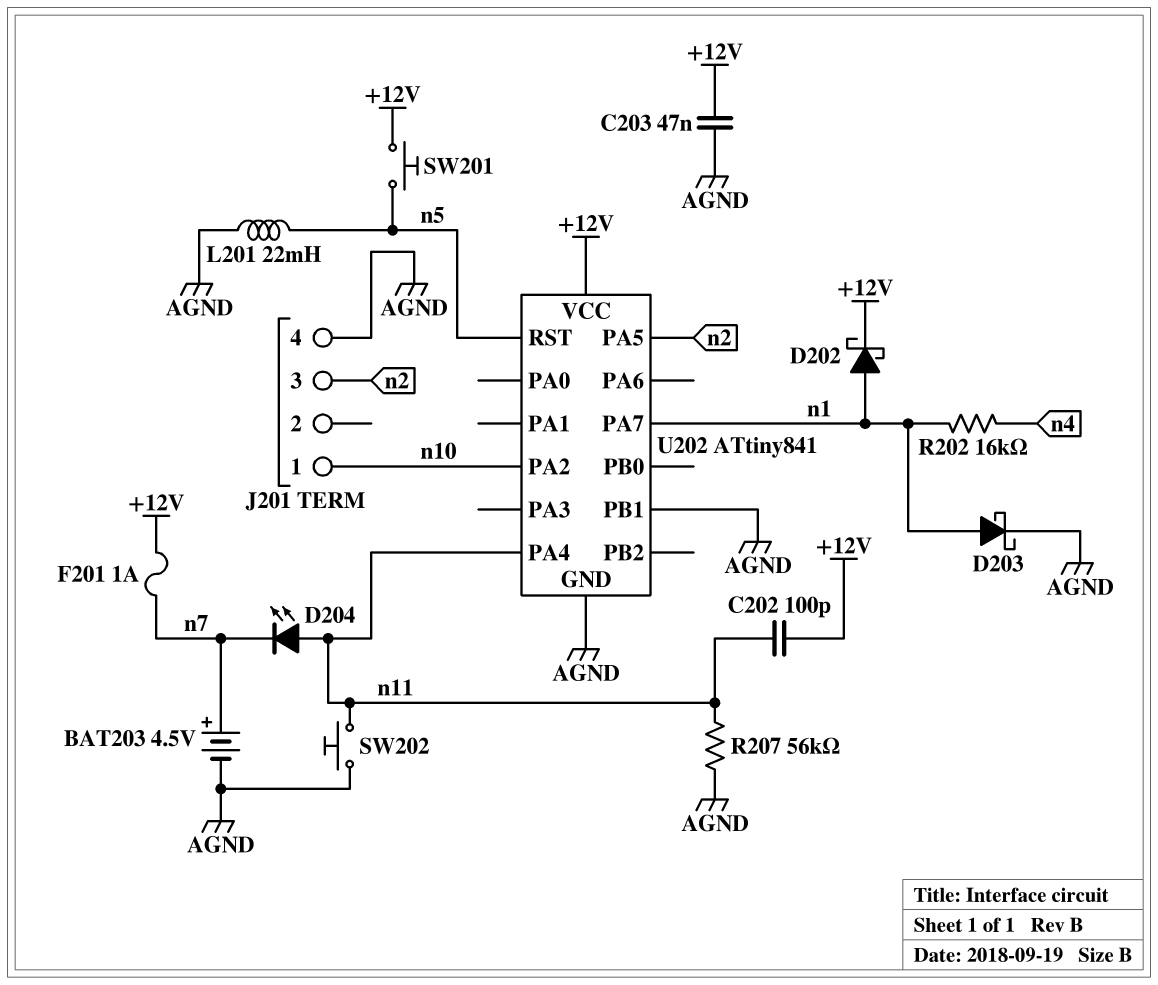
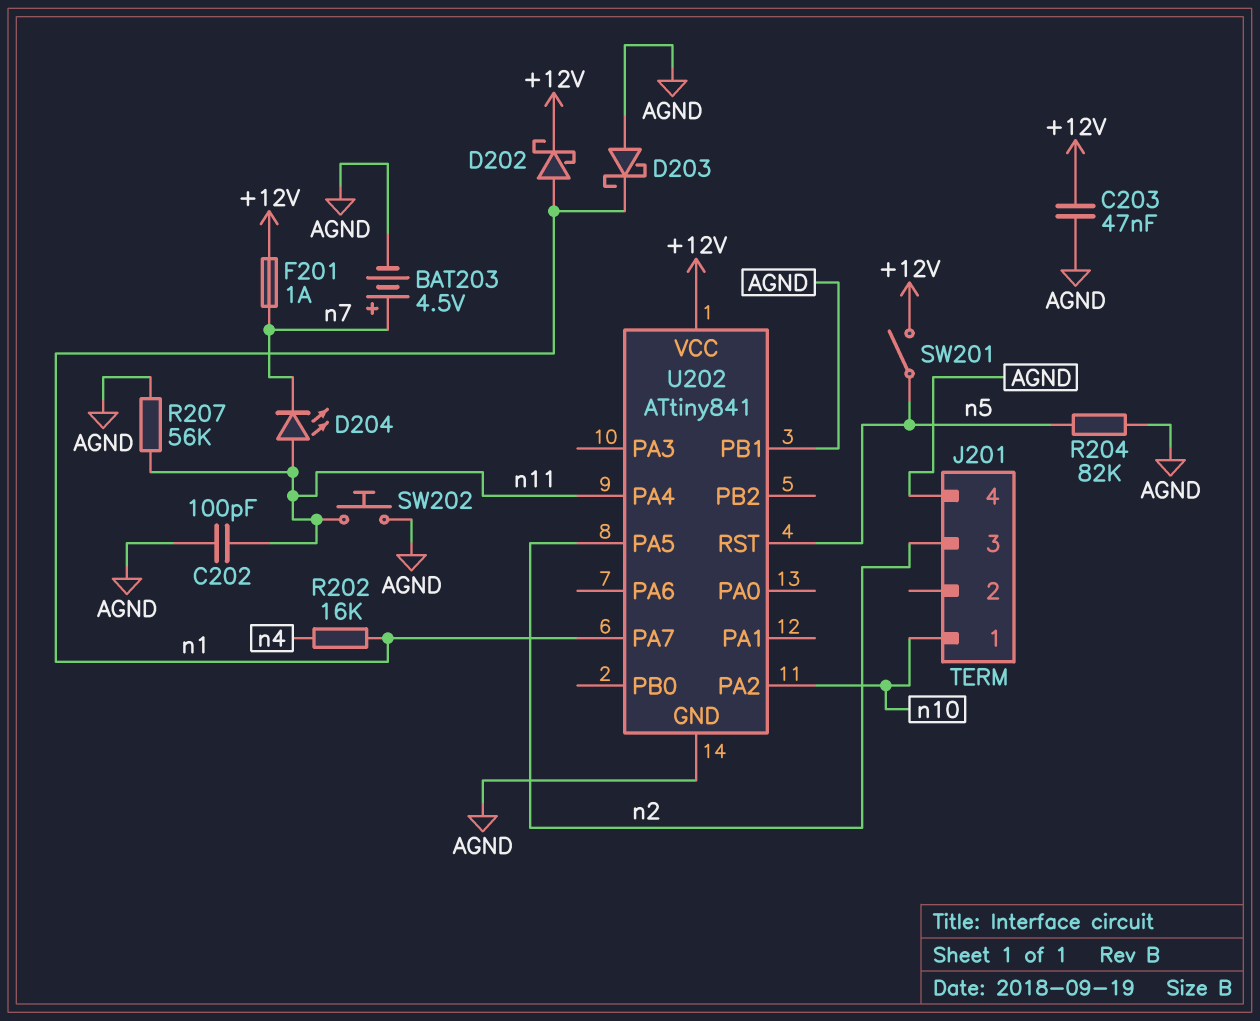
C202: 100pF (+12V, n11) -> 100pF (AGND, n11)
D203: schottky (A n1, K AGND) -> schottky (A AGND, K n1)
L201: 22mH (AGND, n5) -> none
R204: none -> 82k (AGND, n5)
SW201: button (+12V, n5) -> switch (+12V, n5)

